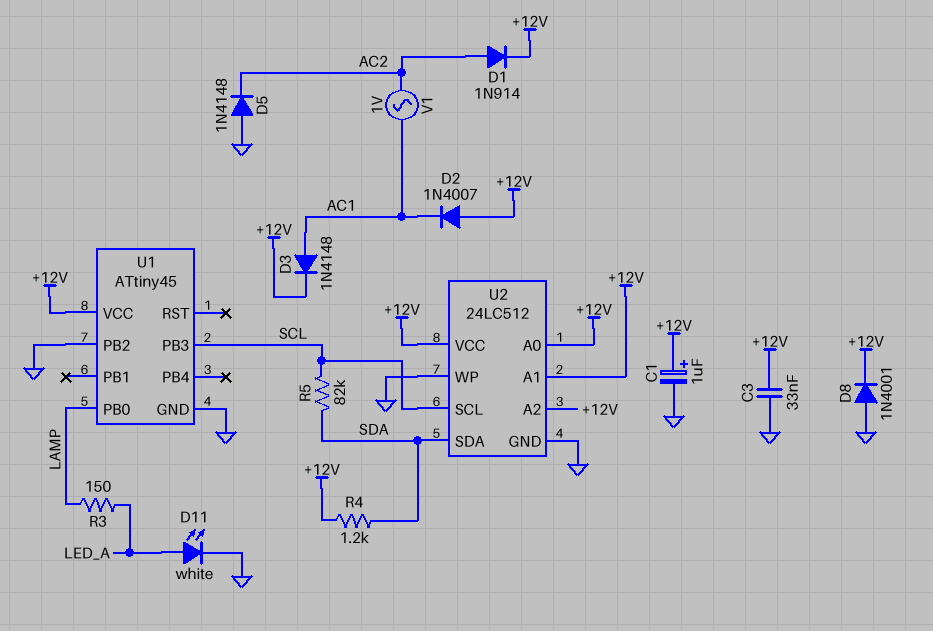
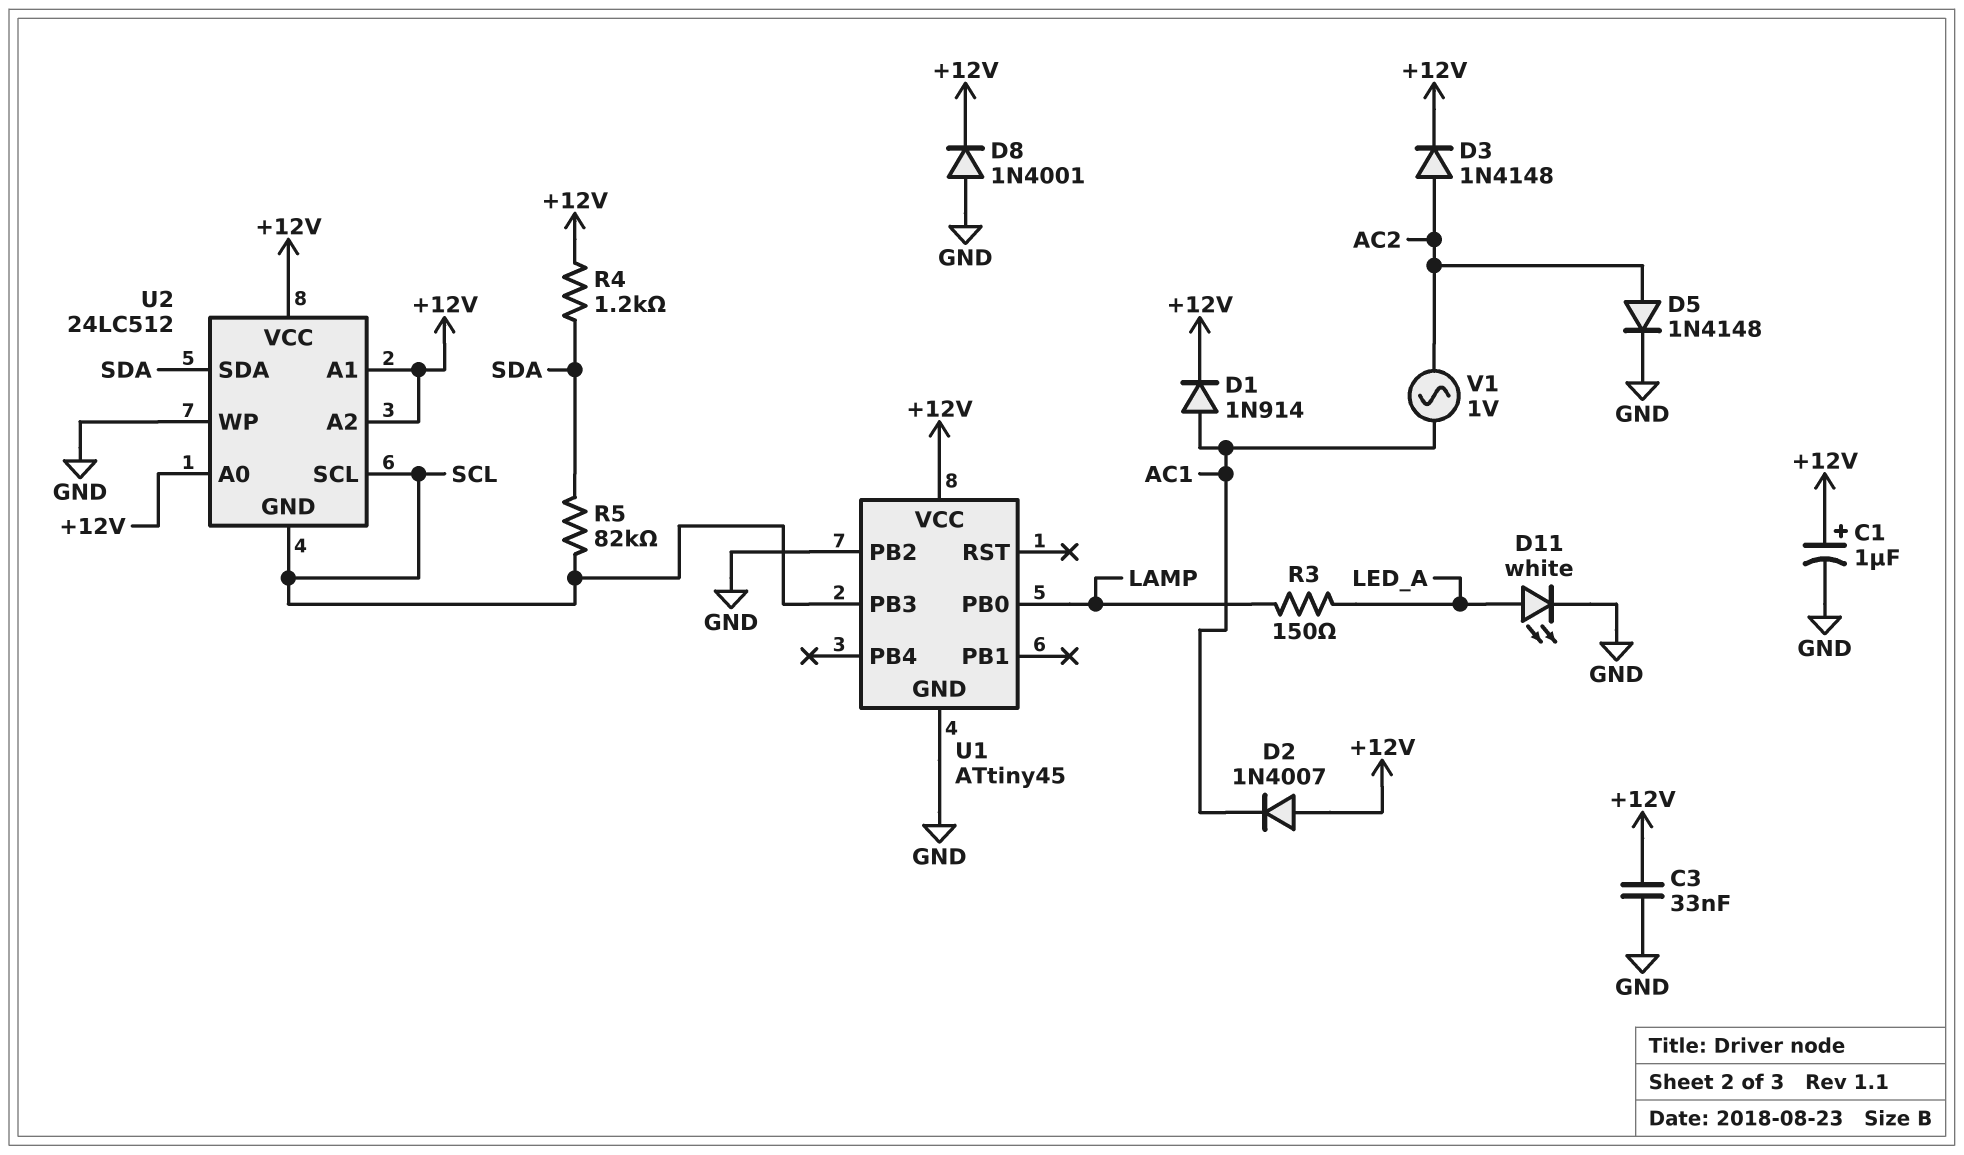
D1: diode 1N914 (A AC2, K +12V) -> diode 1N914 (A AC1, K +12V)
D3: diode 1N4148 (A AC1, K +12V) -> diode 1N4148 (A AC2, K +12V)
D5: diode 1N4148 (A GND, K AC2) -> diode 1N4148 (A AC2, K GND)
U2 pin GND: GND -> SCL

